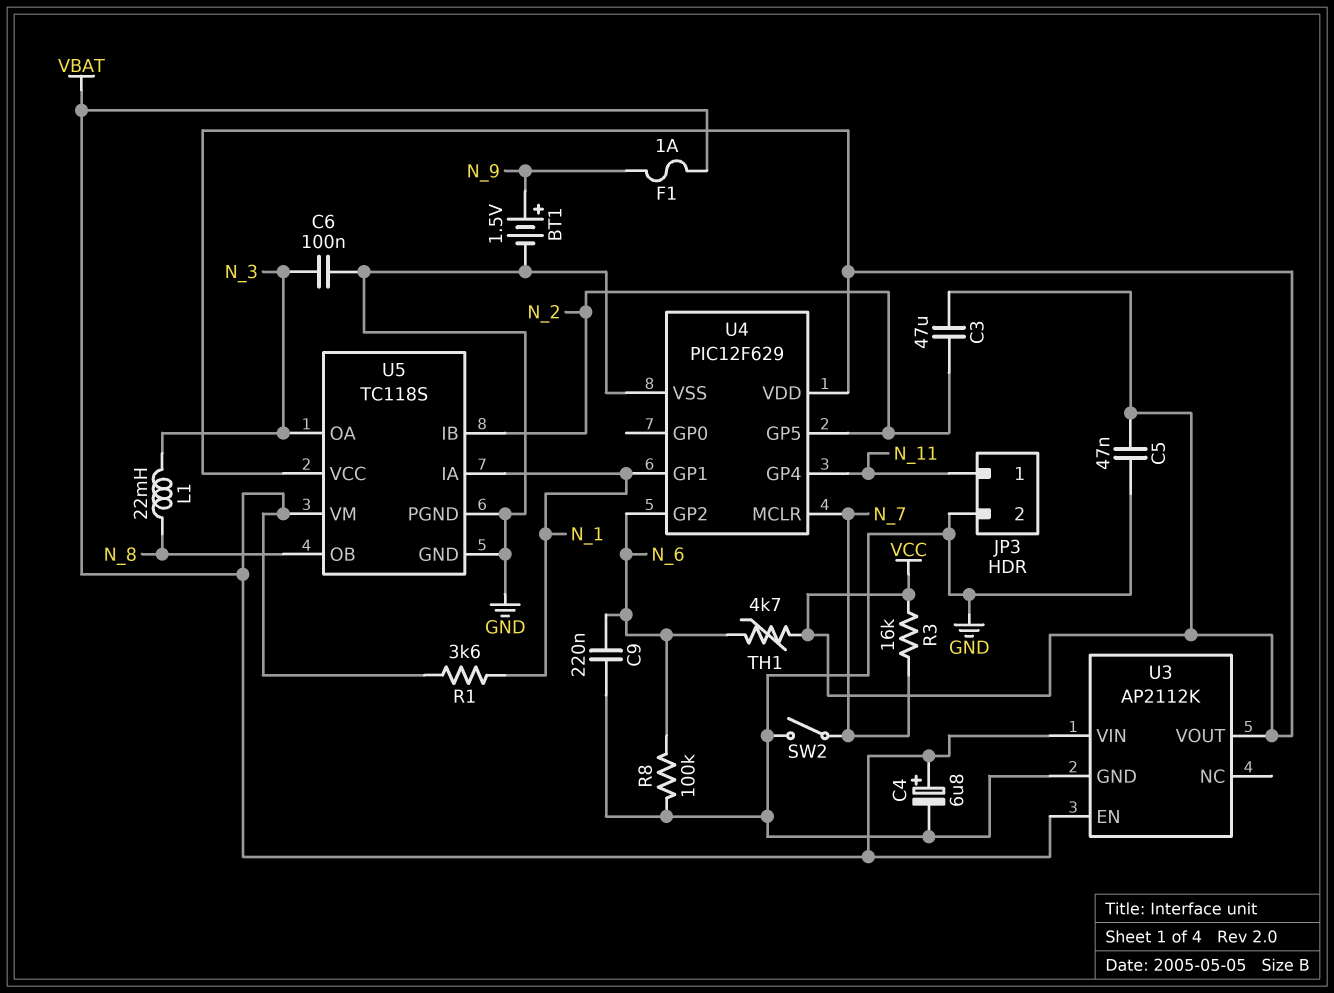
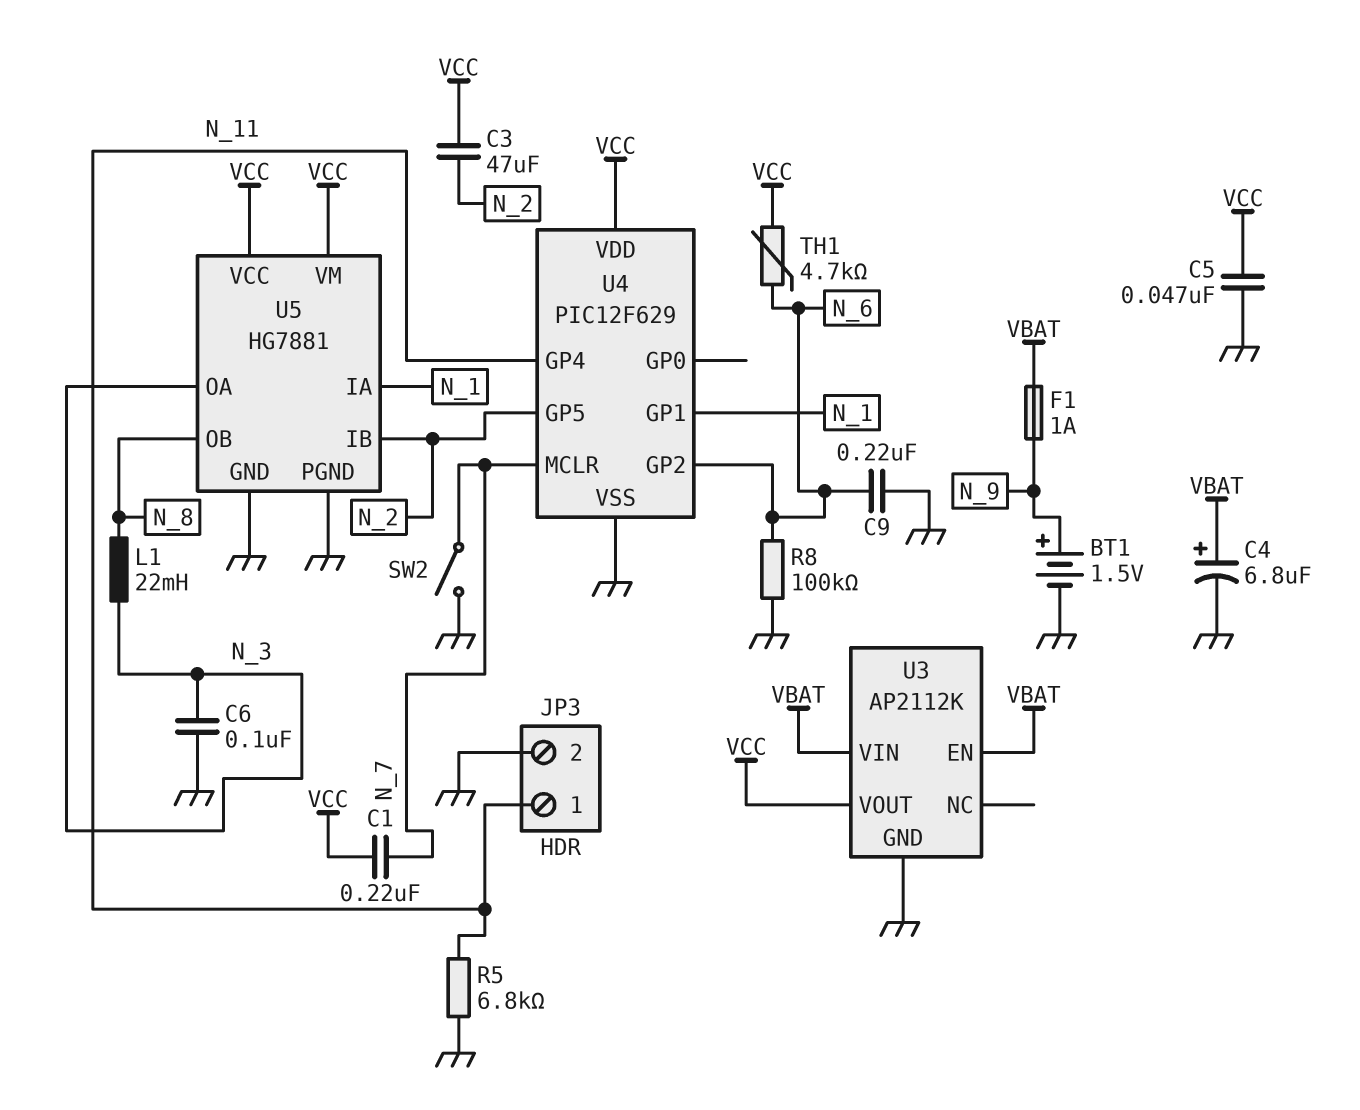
C1: none -> 220nF (N_7, VCC)
R1: 3.6k (N_1, VBAT) -> none
R3: 16k (N_7, VCC) -> none
R5: none -> 6.8k (GND, N_11)
U5: TC118S -> HG7881
U5 pin VM: VBAT -> VCC

